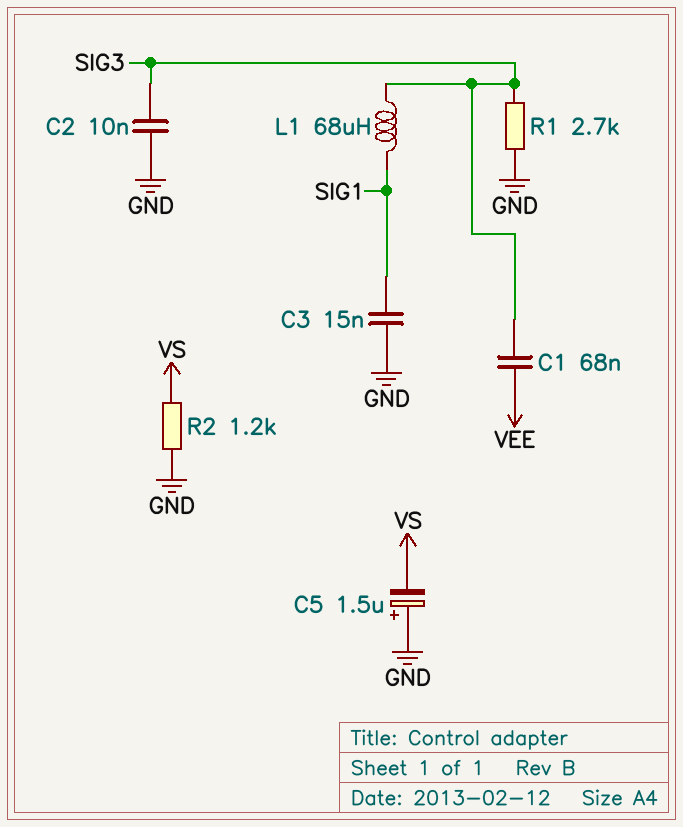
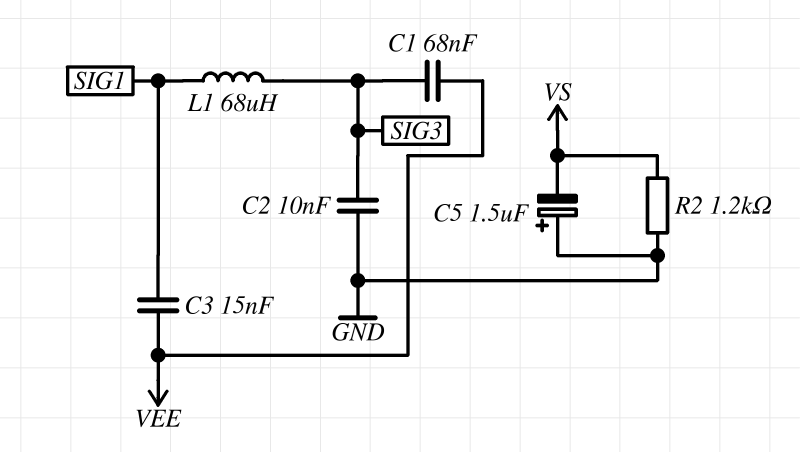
C3: 15nF (GND, SIG1) -> 15nF (SIG1, VEE)
R1: 2.7k (GND, SIG3) -> none

